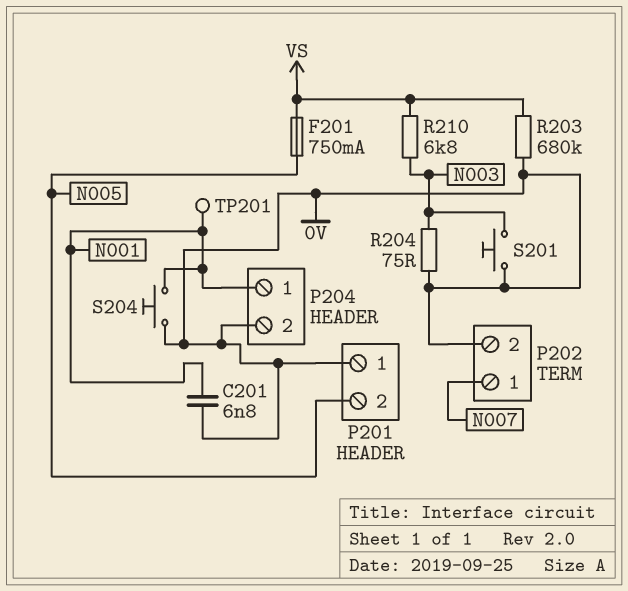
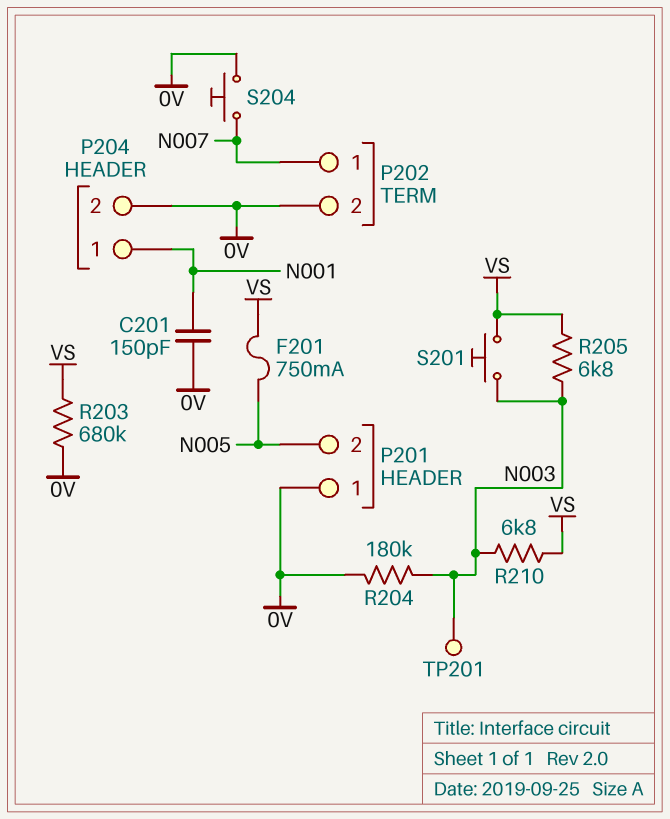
C201: 6.8nF (0V, N001) -> 150pF (0V, N001)
R204: 75 (0V, N003) -> 180k (0V, N003)
R205: none -> 6.8k (N003, VS)
S201: button (0V, N003) -> button (N003, VS)
S204: button (0V, N001) -> button (0V, N007)
TP201: test point (N001) -> test point (N003)

